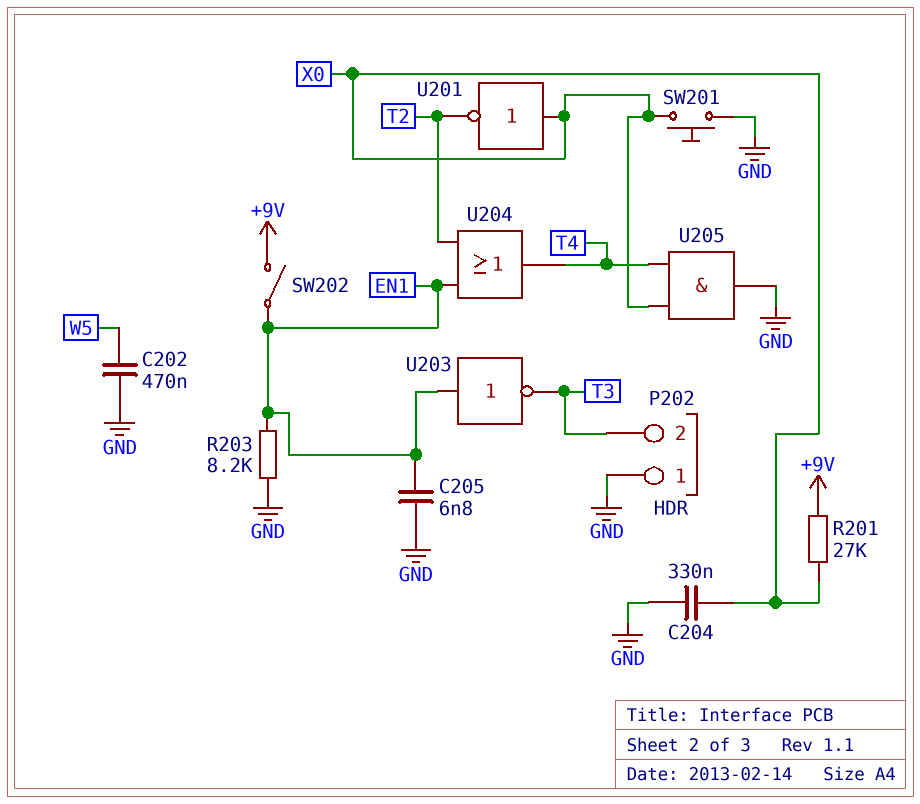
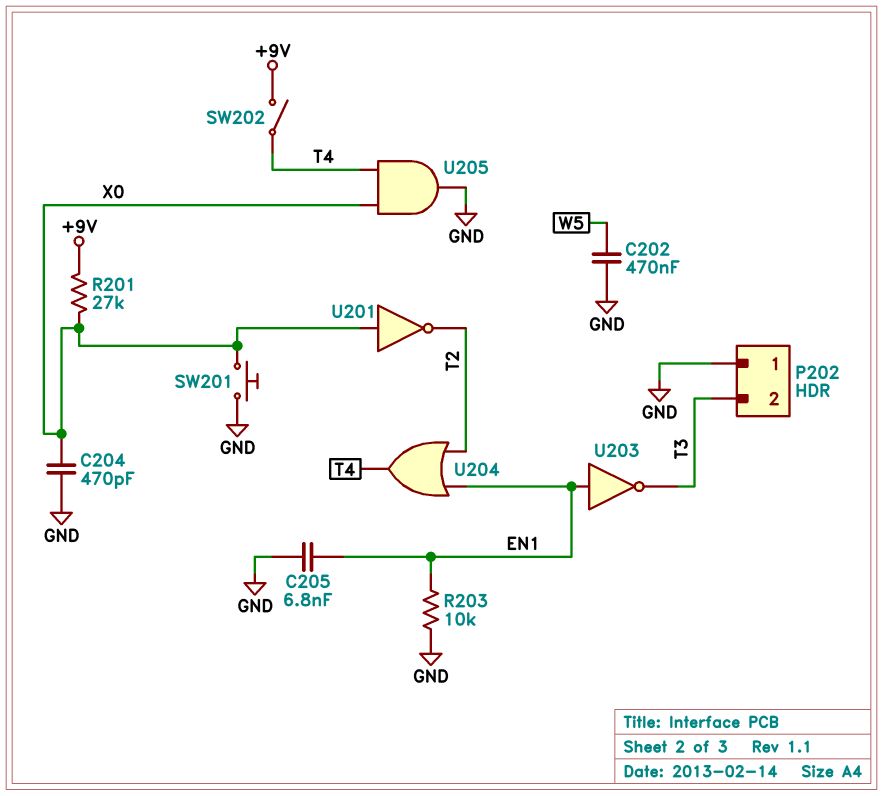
C204: 330nF (GND, X0) -> 470pF (GND, X0)
R203: 8.2k (EN1, GND) -> 10k (EN1, GND)
SW202: switch (+9V, EN1) -> switch (+9V, T4)

